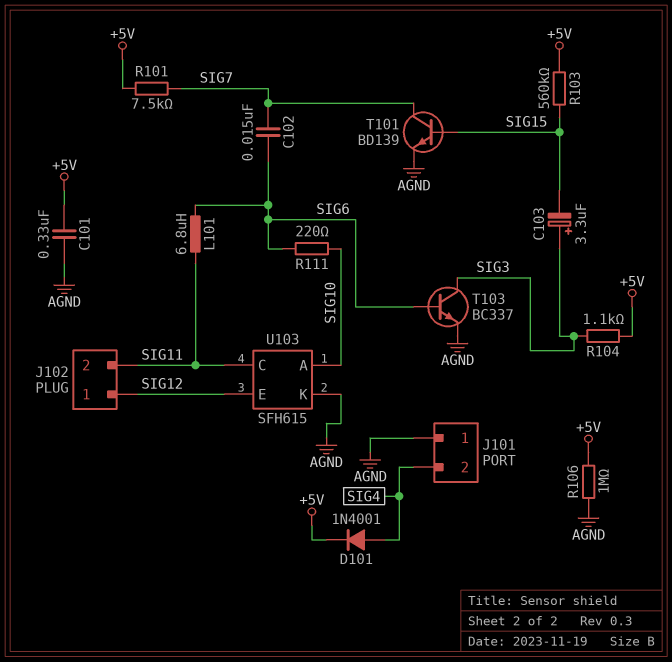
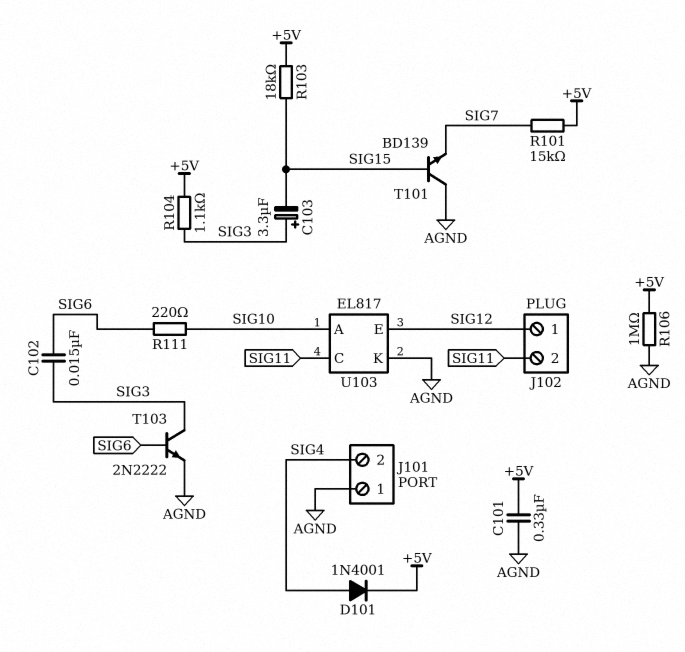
C102: 15nF (SIG6, SIG7) -> 15nF (SIG3, SIG6)
L101: 6.8uH (SIG6, SIG11) -> none
R101: 7.5k (+5V, SIG7) -> 15k (+5V, SIG7)
R103: 560k (+5V, SIG15) -> 18k (+5V, SIG15)
T101: NPN BD139 (B SIG15, C SIG7, E AGND) -> NPN BD139 (B SIG15, C AGND, E SIG7)
T103: NPN BC337 (B SIG6, C SIG3, E AGND) -> NPN 2N2222 (B SIG6, C SIG3, E AGND)
U103: SFH615 -> EL817

